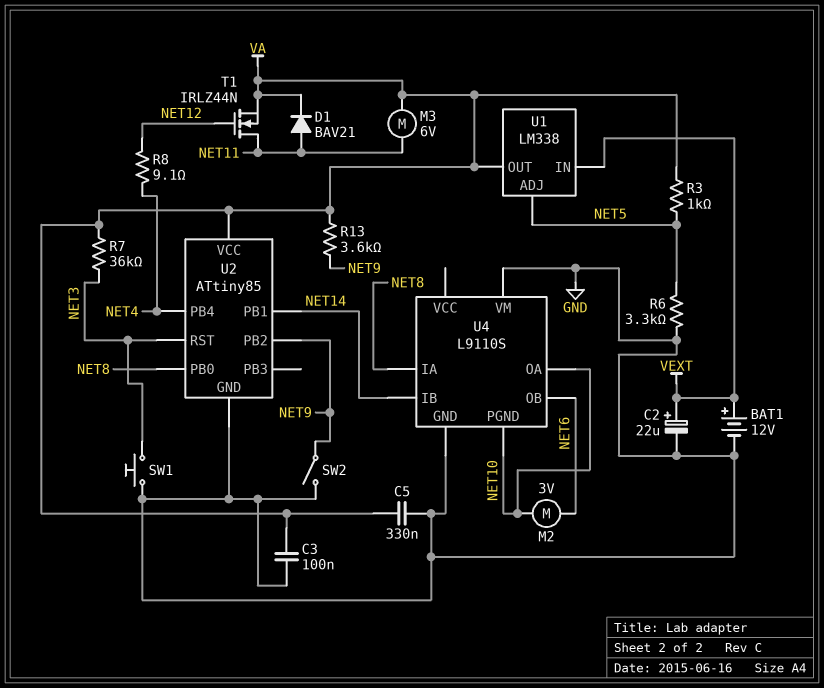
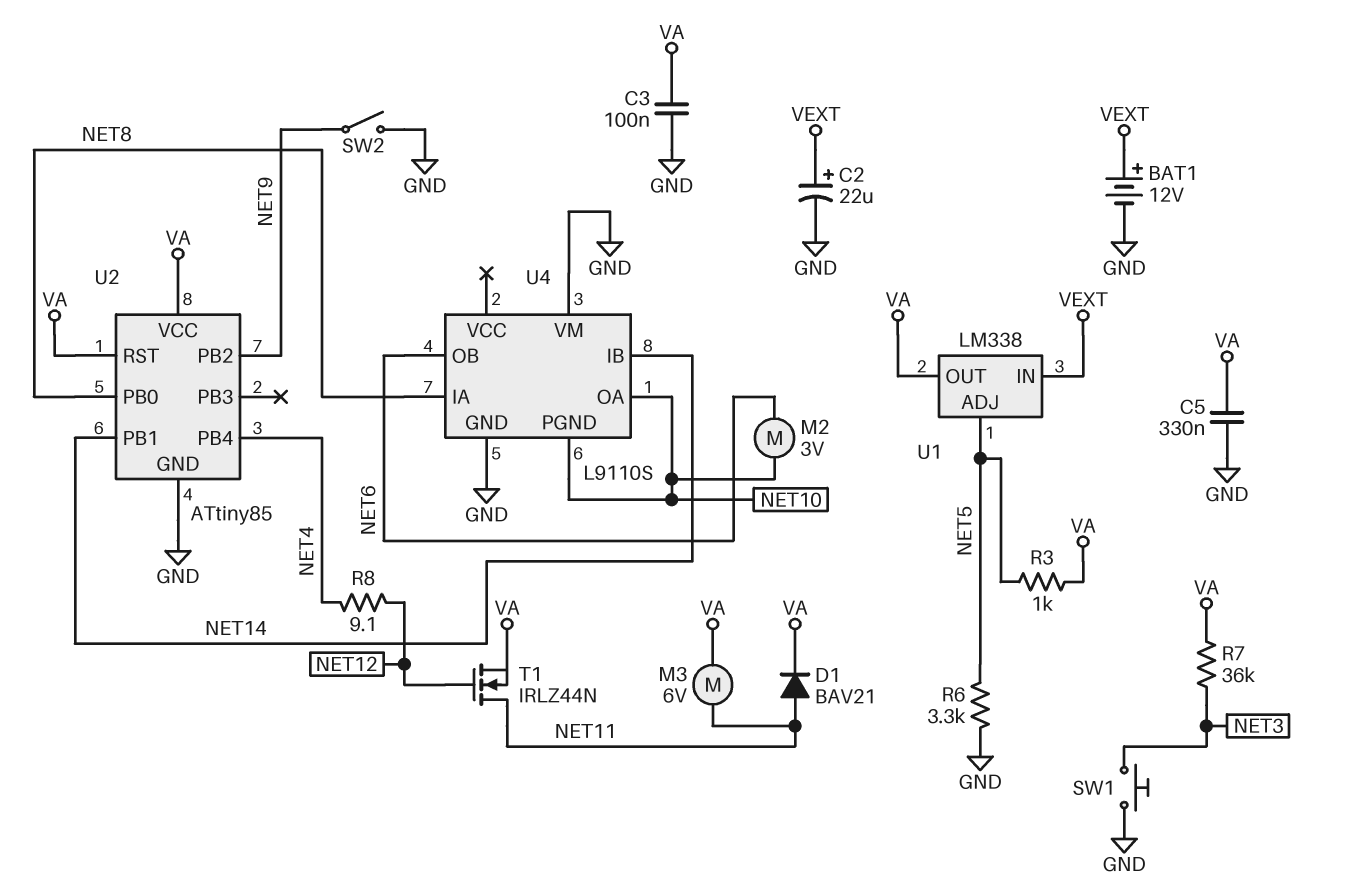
R13: 3.6k (NET9, VA) -> none
U2 pin RST: NET3 -> VA

